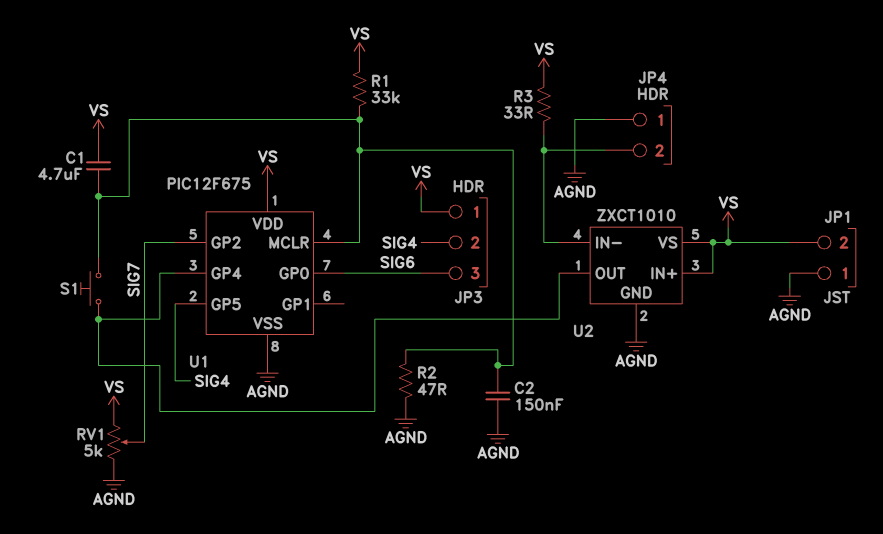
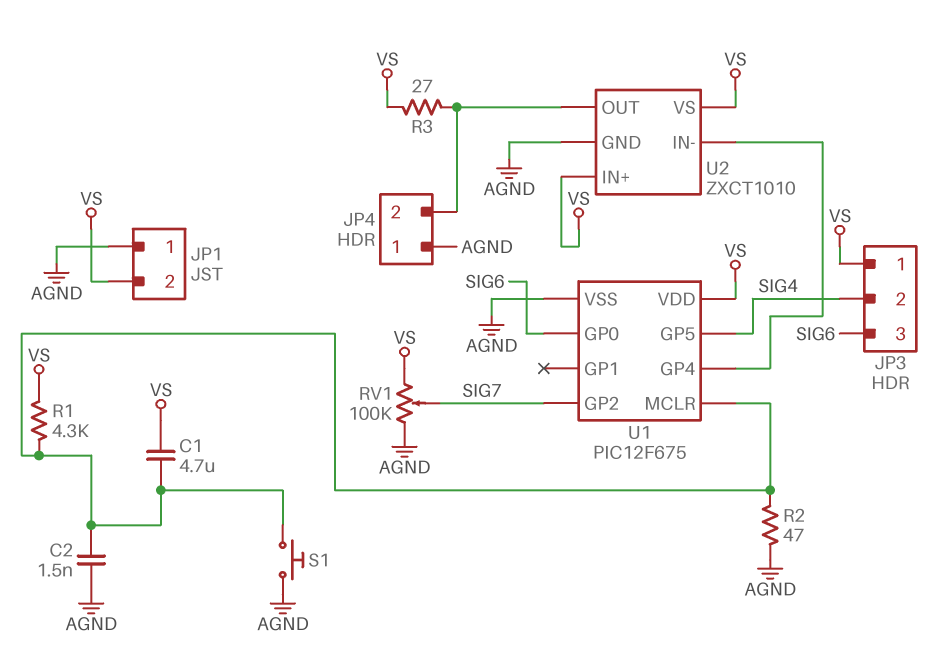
C2: 150nF (AGND, U1/MCLR) -> 1.5nF (AGND, U1/MCLR)
R1: 33k (U1/MCLR, VS) -> 4.3k (U1/MCLR, VS)
R3: 33 (JP4/2, VS) -> 27 (JP4/2, VS)
RV1: 5k (AGND, VS, wiper SIG7) -> 100k (AGND, VS, wiper SIG7)
S1: button (U1/GP4, U1/MCLR) -> button (AGND, U1/MCLR)
U2 pin IN-: JP4/2 -> U1/GP4
U2 pin OUT: U1/GP4 -> JP4/2

